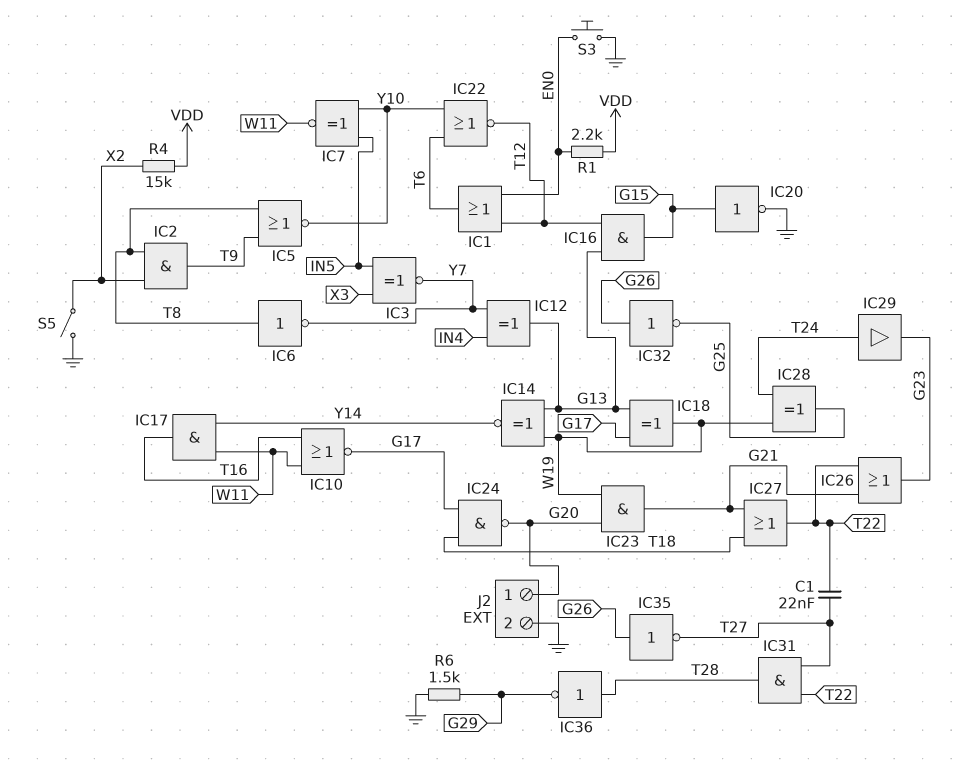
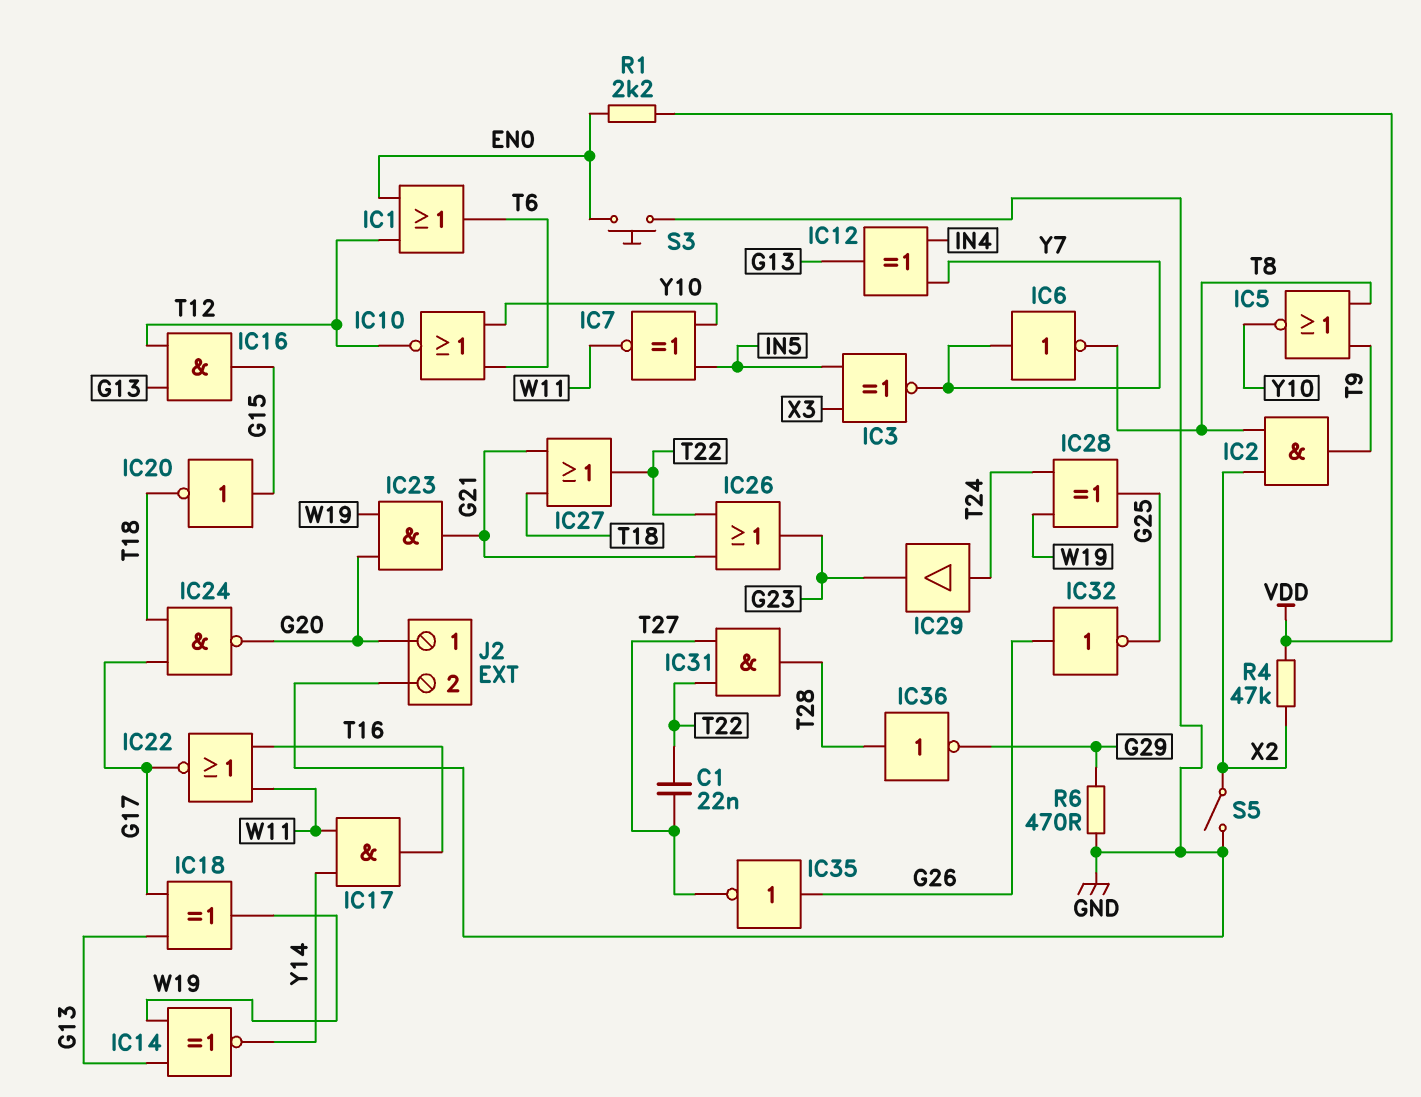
IC6: NOT (in T8, out Y7) -> NOT (in Y7, out T8)
IC10: NOR (in T16, in W11, out G17) -> NOR (in T6, in Y10, out T12)
IC20: NOT (in G15, out GND) -> NOT (in G15, out T18)
IC22: NOR (in T6, in Y10, out T12) -> NOR (in T16, in W11, out G17)
R4: 15k (VDD, X2) -> 47k (VDD, X2)
R6: 1.5k (G29, GND) -> 470 (G29, GND)

